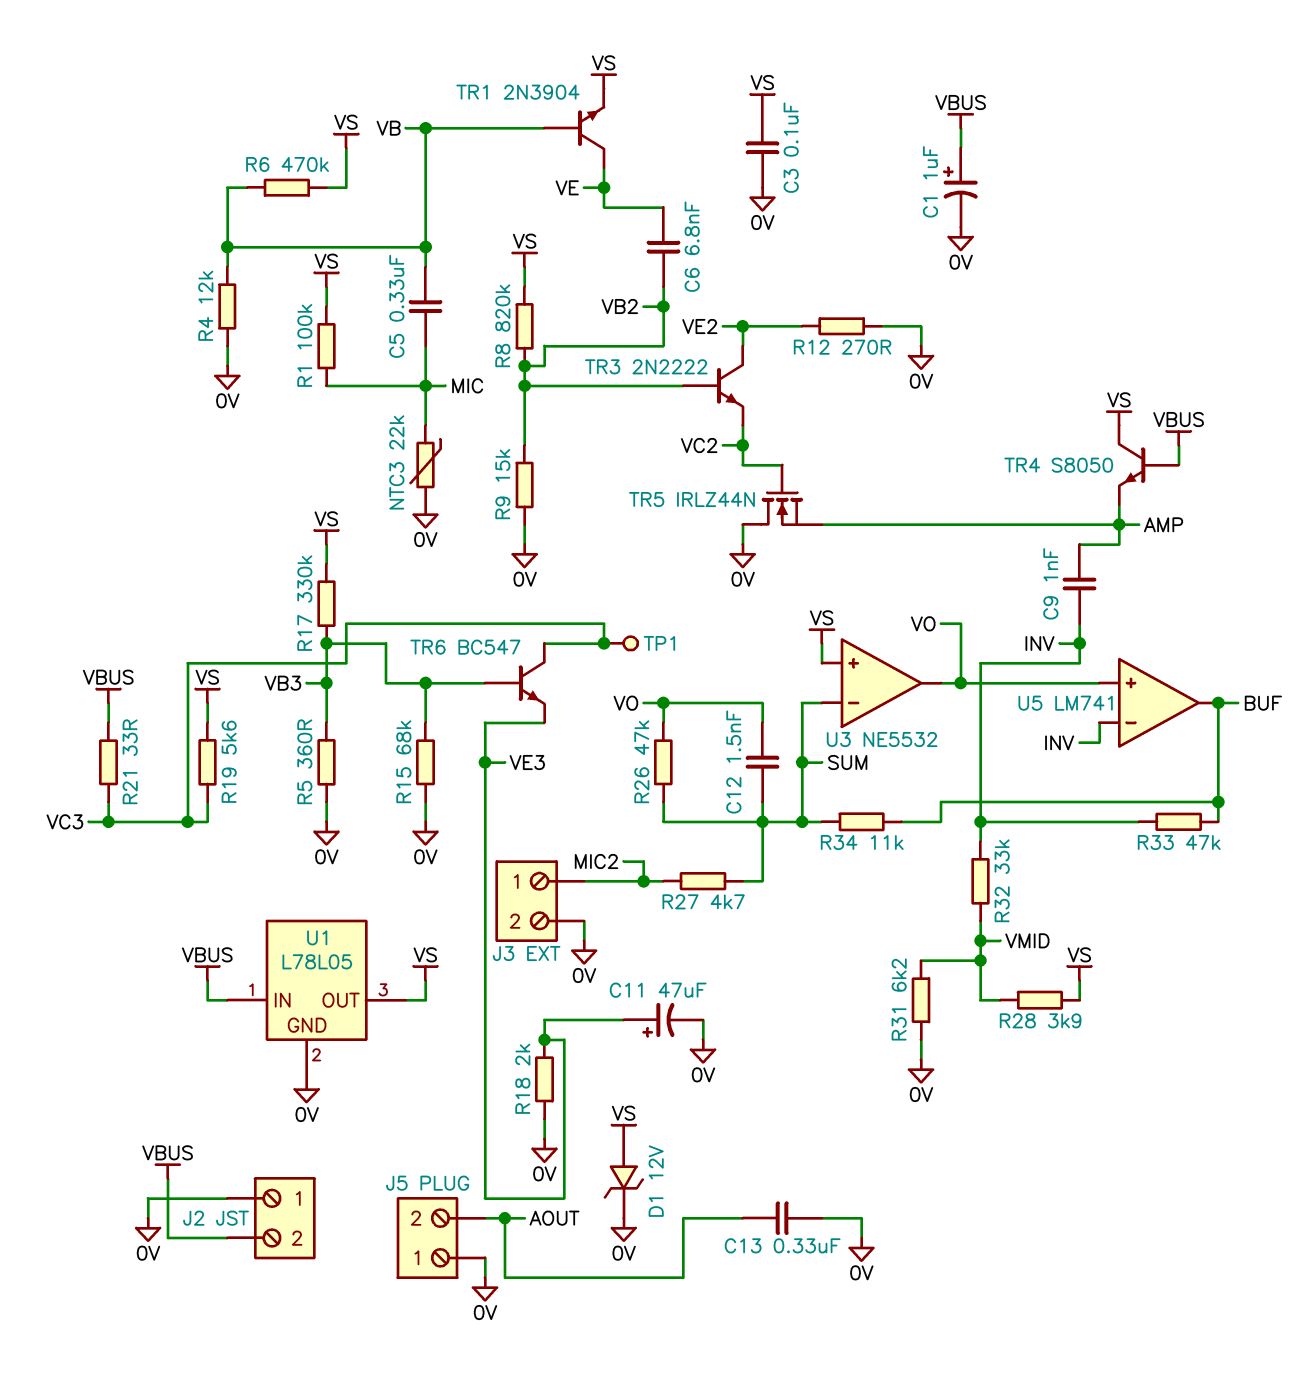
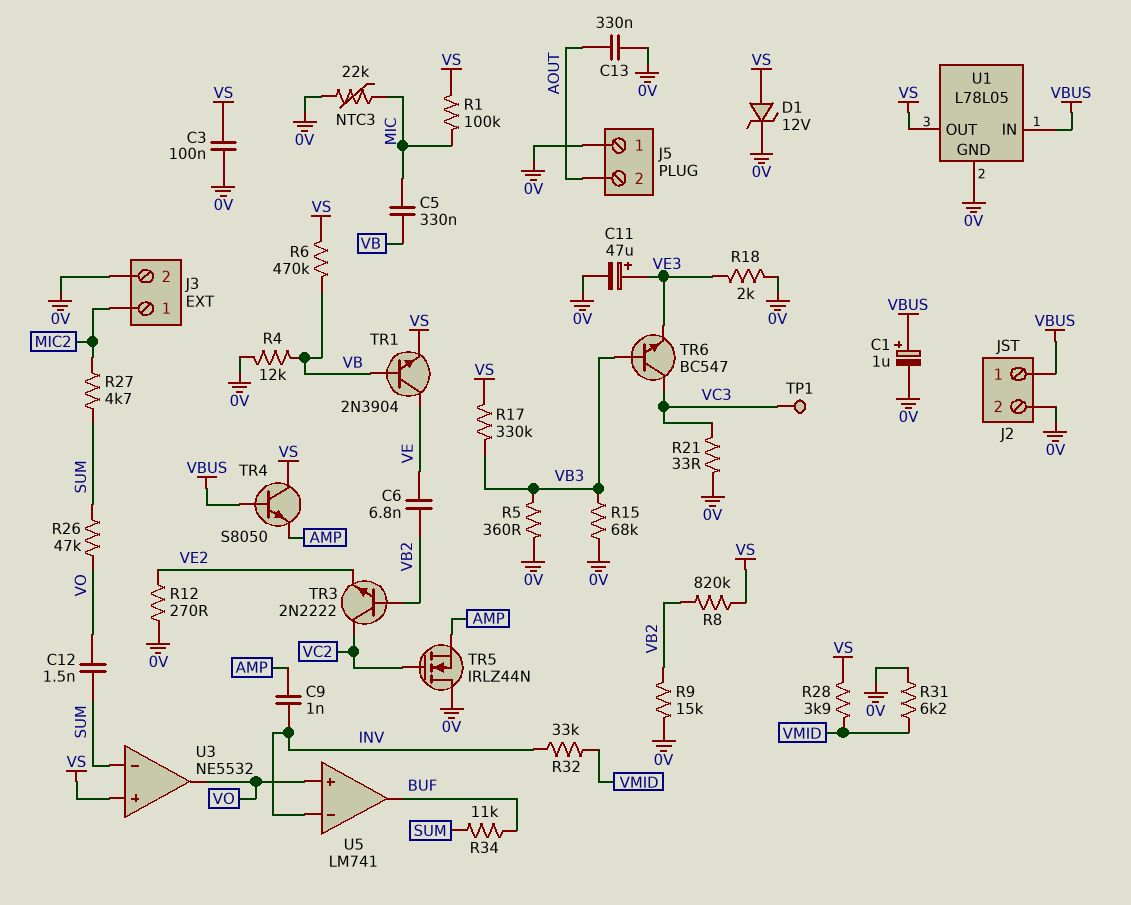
J2 pin 1: 0V -> VBUS
J2 pin 2: VBUS -> 0V
R19: 5.6k (VC3, VS) -> none
R21: 33 (VBUS, VC3) -> 33 (0V, VC3)
R33: 47k (BUF, INV) -> none
TR3: NPN 2N2222 (B VB2, C VE2, E VC2) -> NPN 2N2222 (B VB2, C VC2, E VE2)

